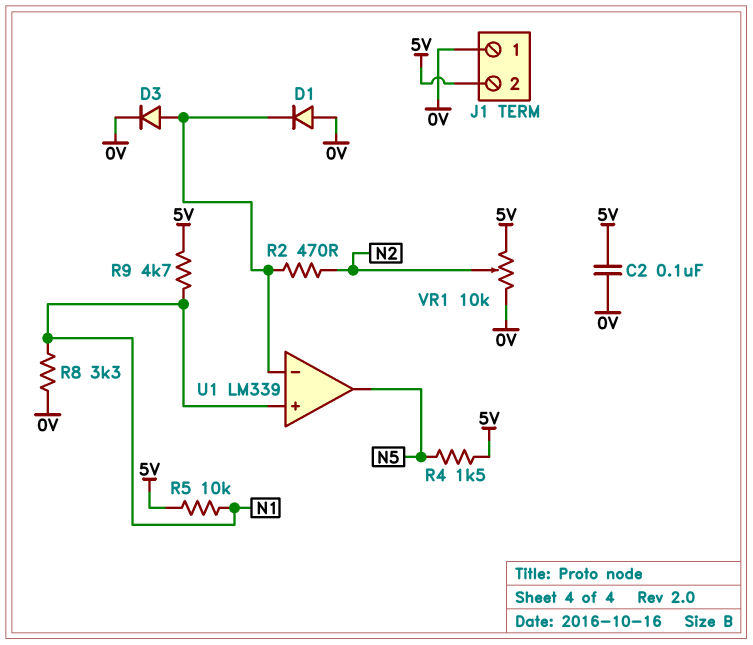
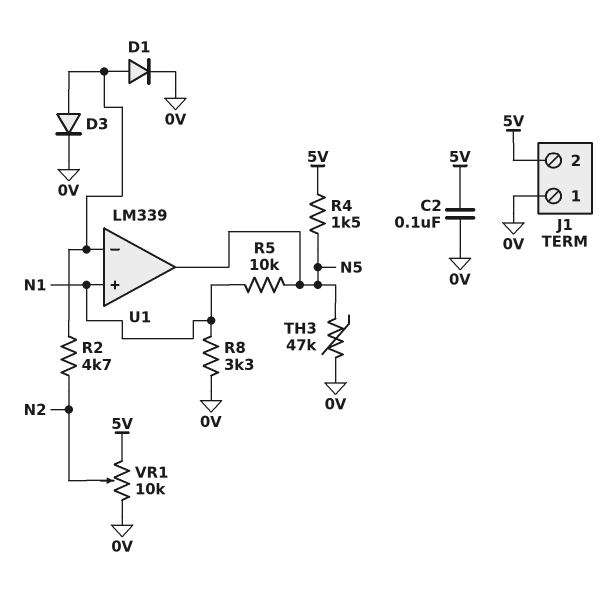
D1: diode (A 0V, K U1/in-) -> diode (A U1/in-, K 0V)
R2: 470 (N2, U1/in-) -> 4.7k (N2, U1/in-)
R5: 10k (5V, N1) -> 10k (N1, N5)
R9: 4.7k (5V, N1) -> none
TH3: none -> 47k (0V, N5)

